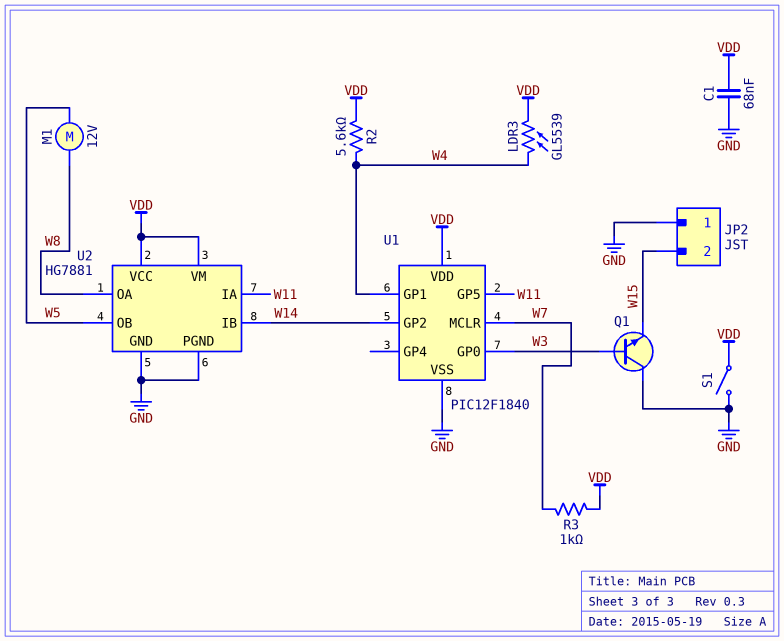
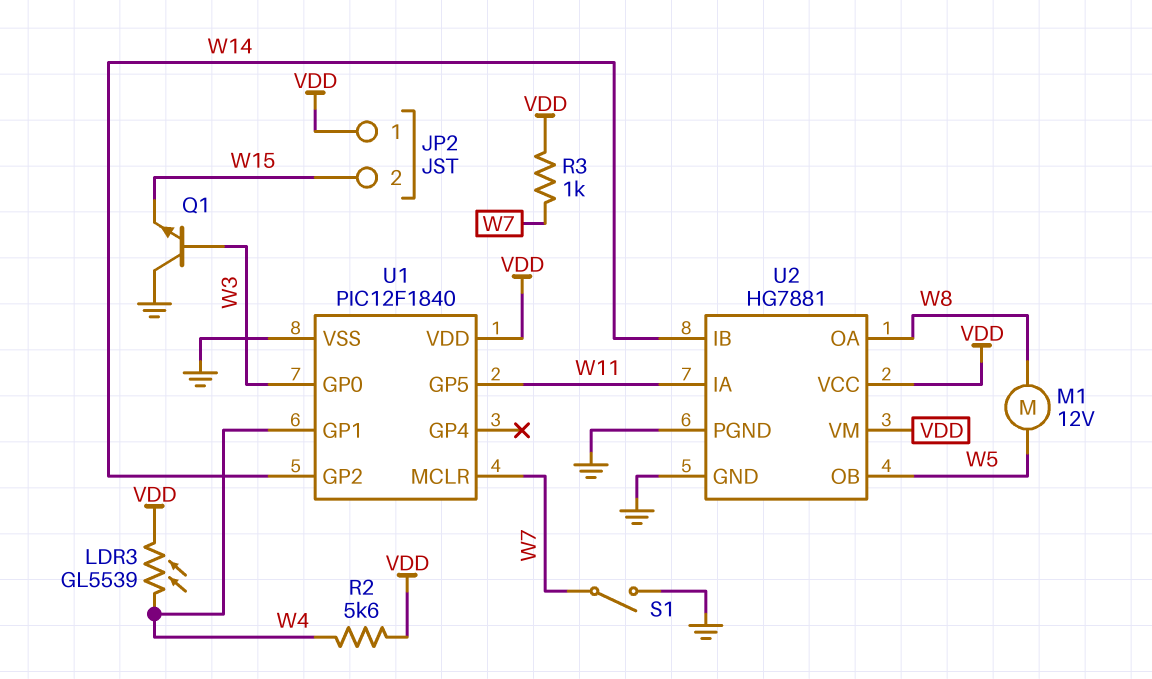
C1: 68nF (GND, VDD) -> none
JP2 pin 1: GND -> VDD
S1: switch (GND, VDD) -> switch (GND, W7)

